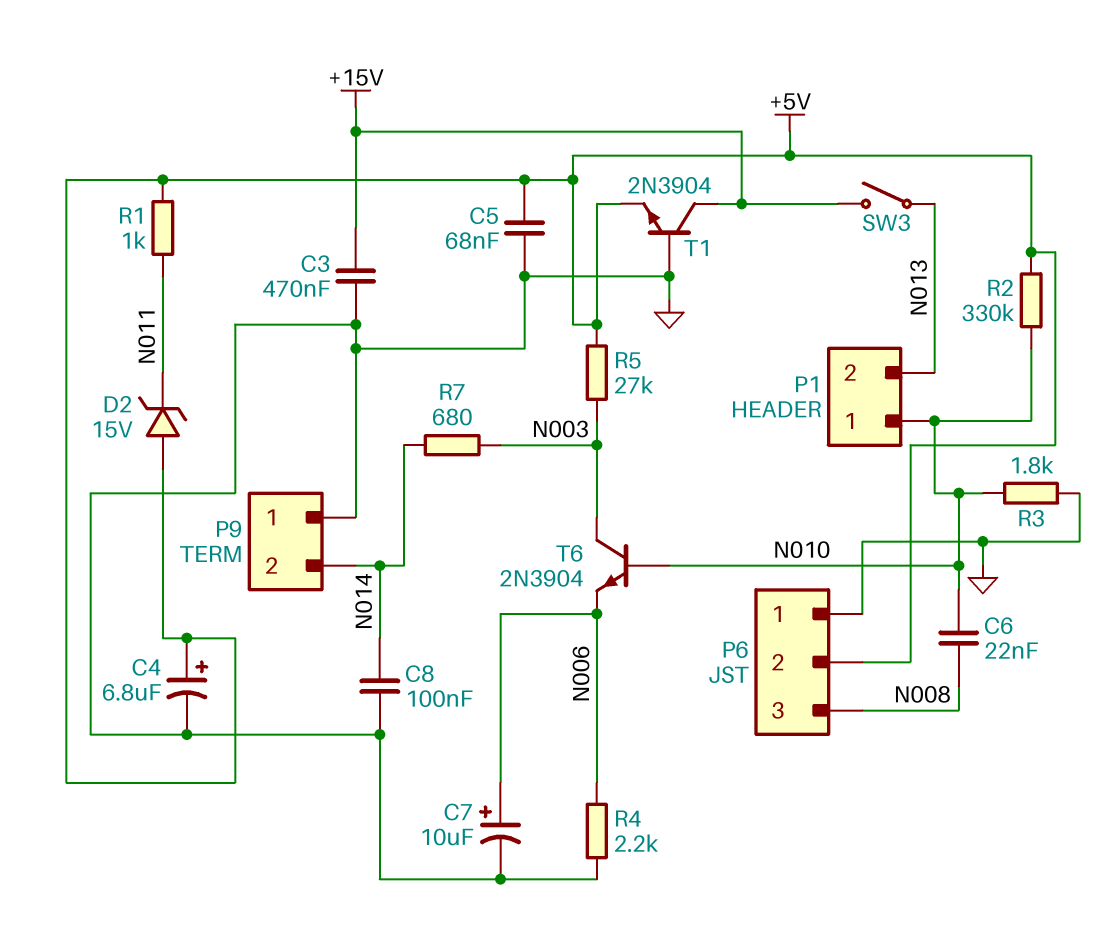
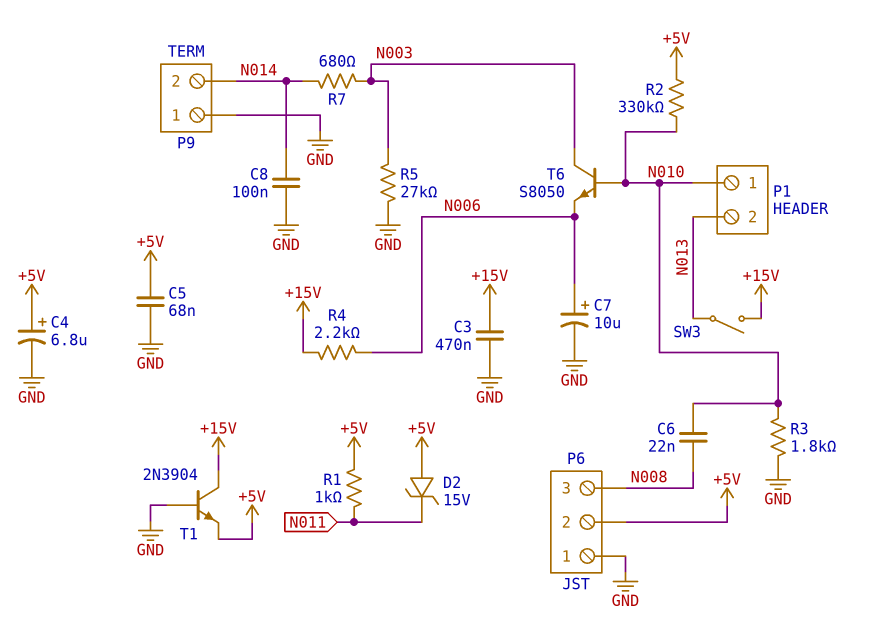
R4: 2.2k (GND, N006) -> 2.2k (+15V, N006)
R5: 27k (+5V, N003) -> 27k (GND, N003)
T6: NPN 2N3904 (B N010, C N003, E N006) -> NPN S8050 (B N010, C N003, E N006)

